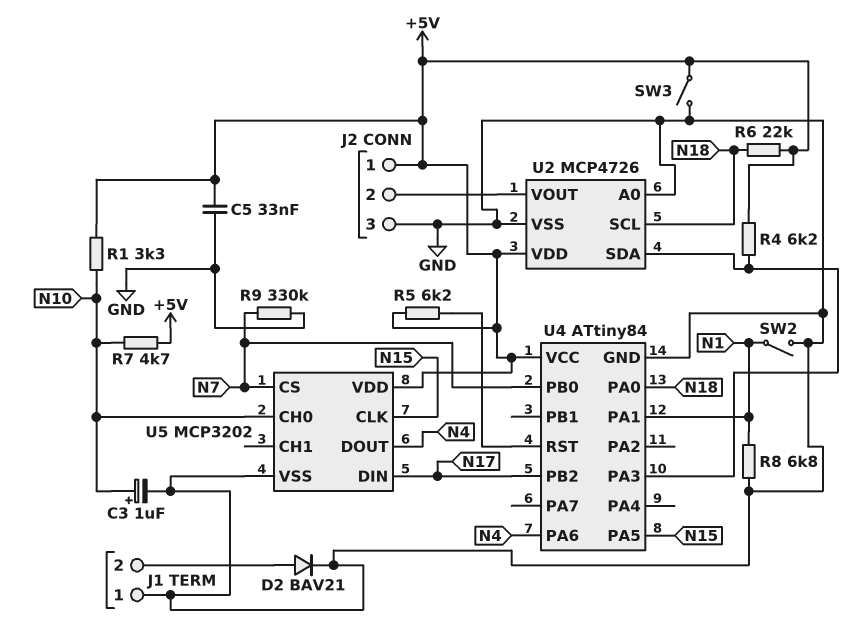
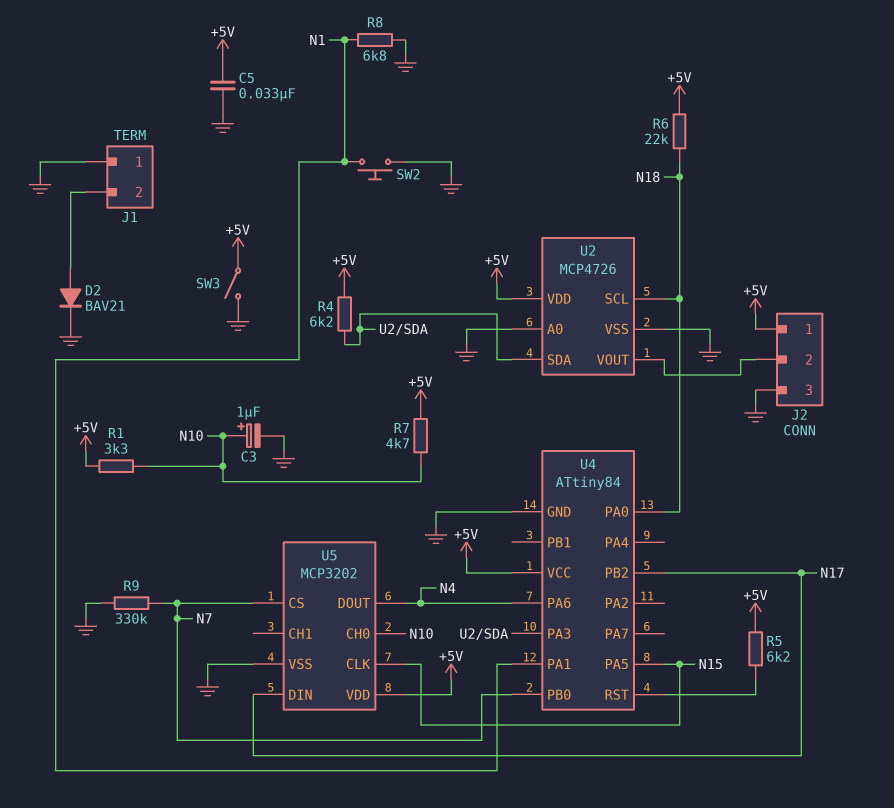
SW2: switch (GND, N1) -> button (GND, N1)

